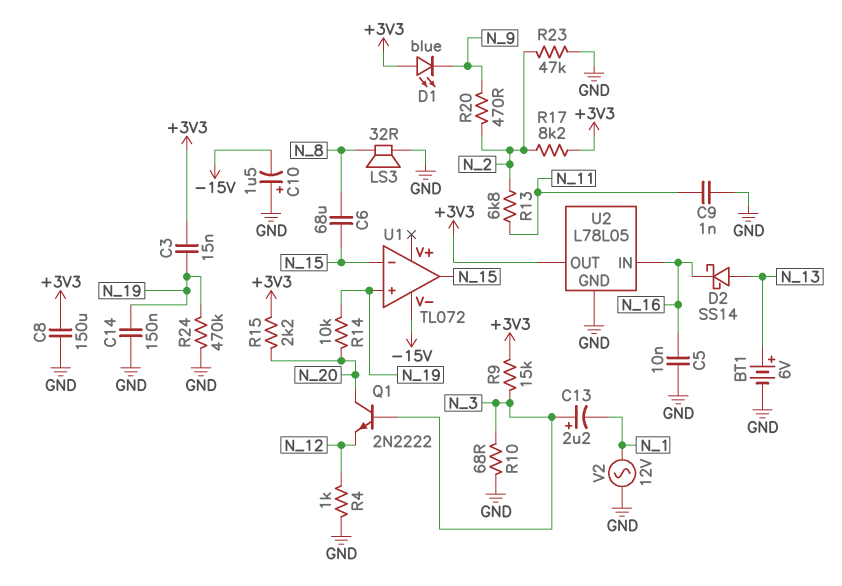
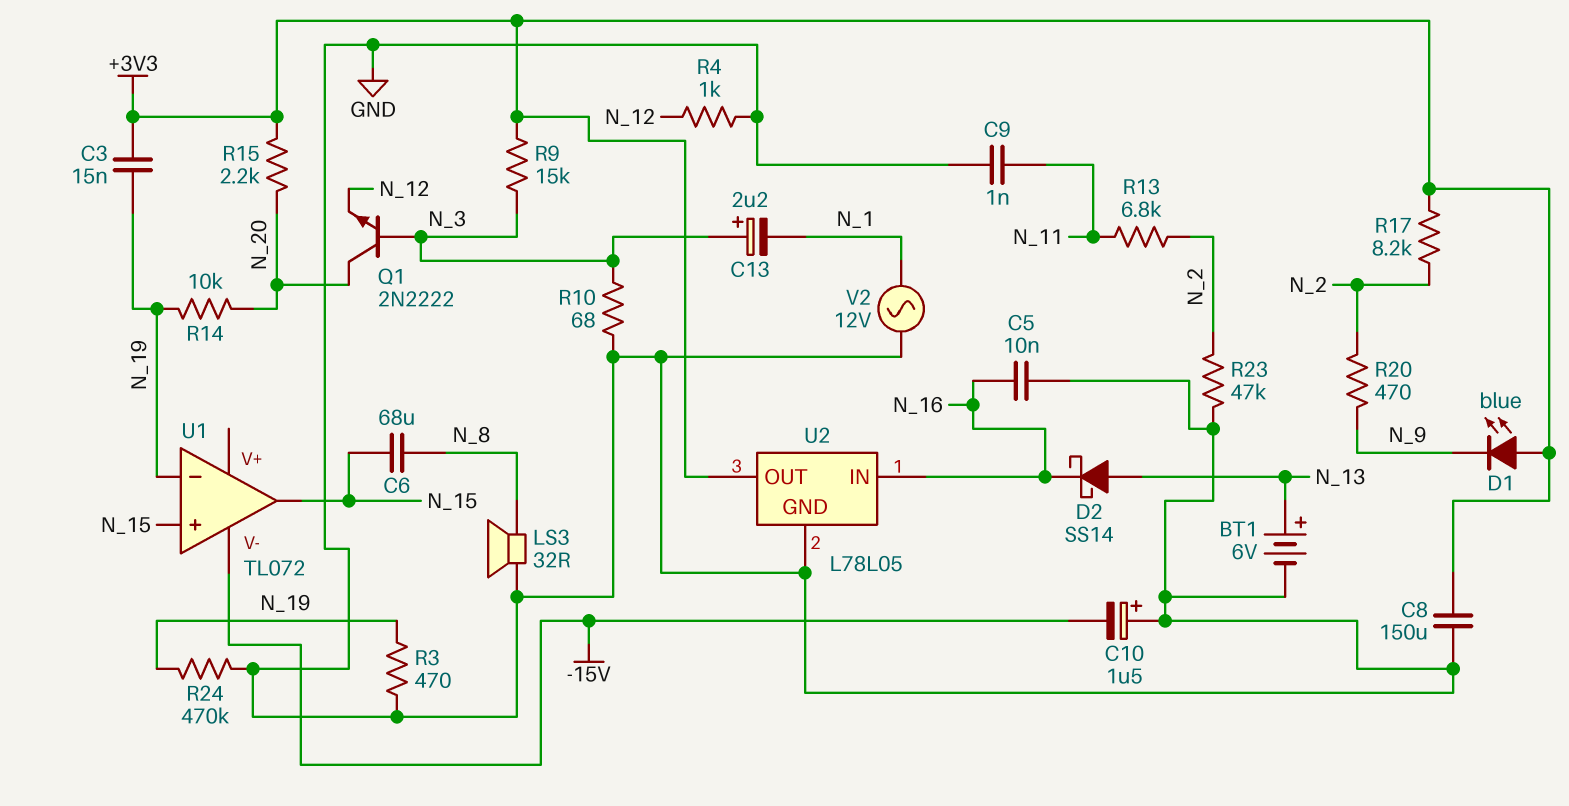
C14: 150nF (GND, N_19) -> none
R3: none -> 470 (GND, N_19)
U1 pin in+: N_19 -> N_15
U1 pin in-: N_15 -> N_19

